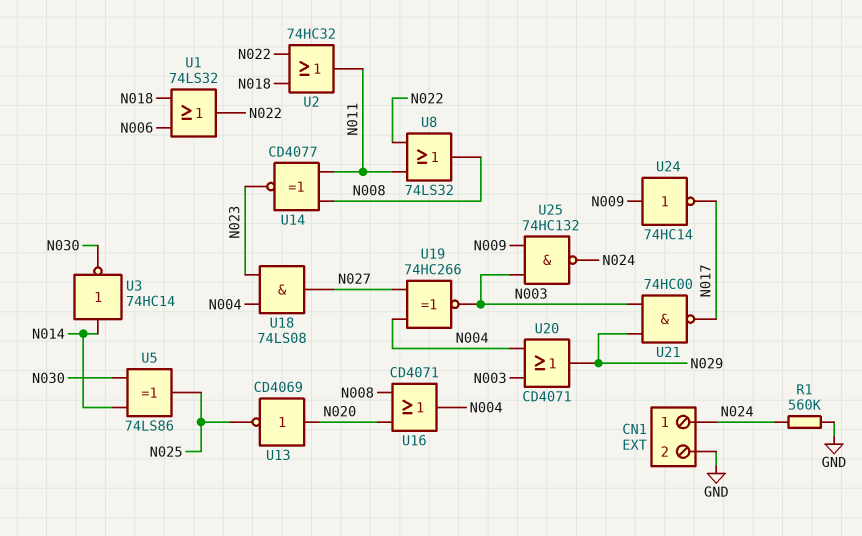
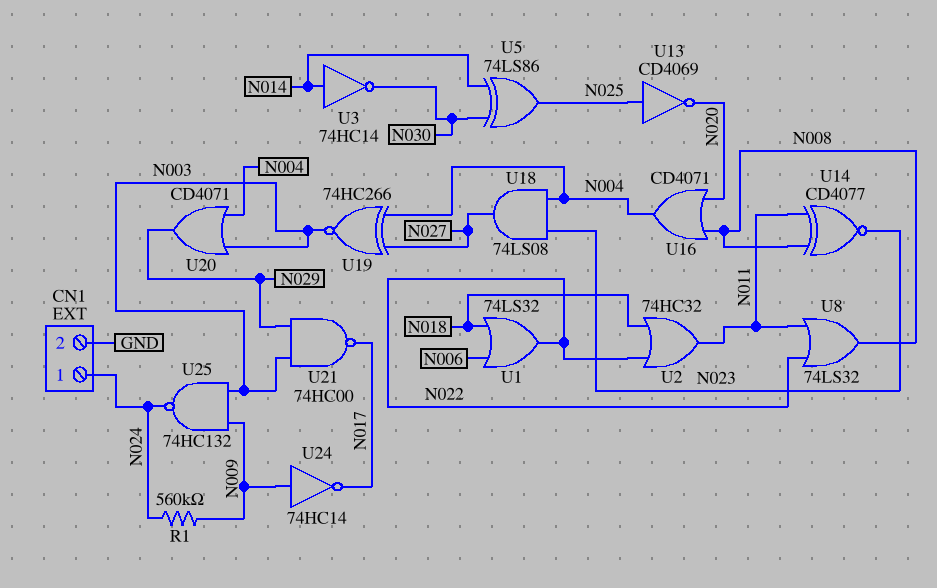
R1: 560k (GND, N024) -> 560k (N009, N024)
U13: NOT CD4069 (in N020, out N025) -> NOT CD4069 (in N025, out N020)

